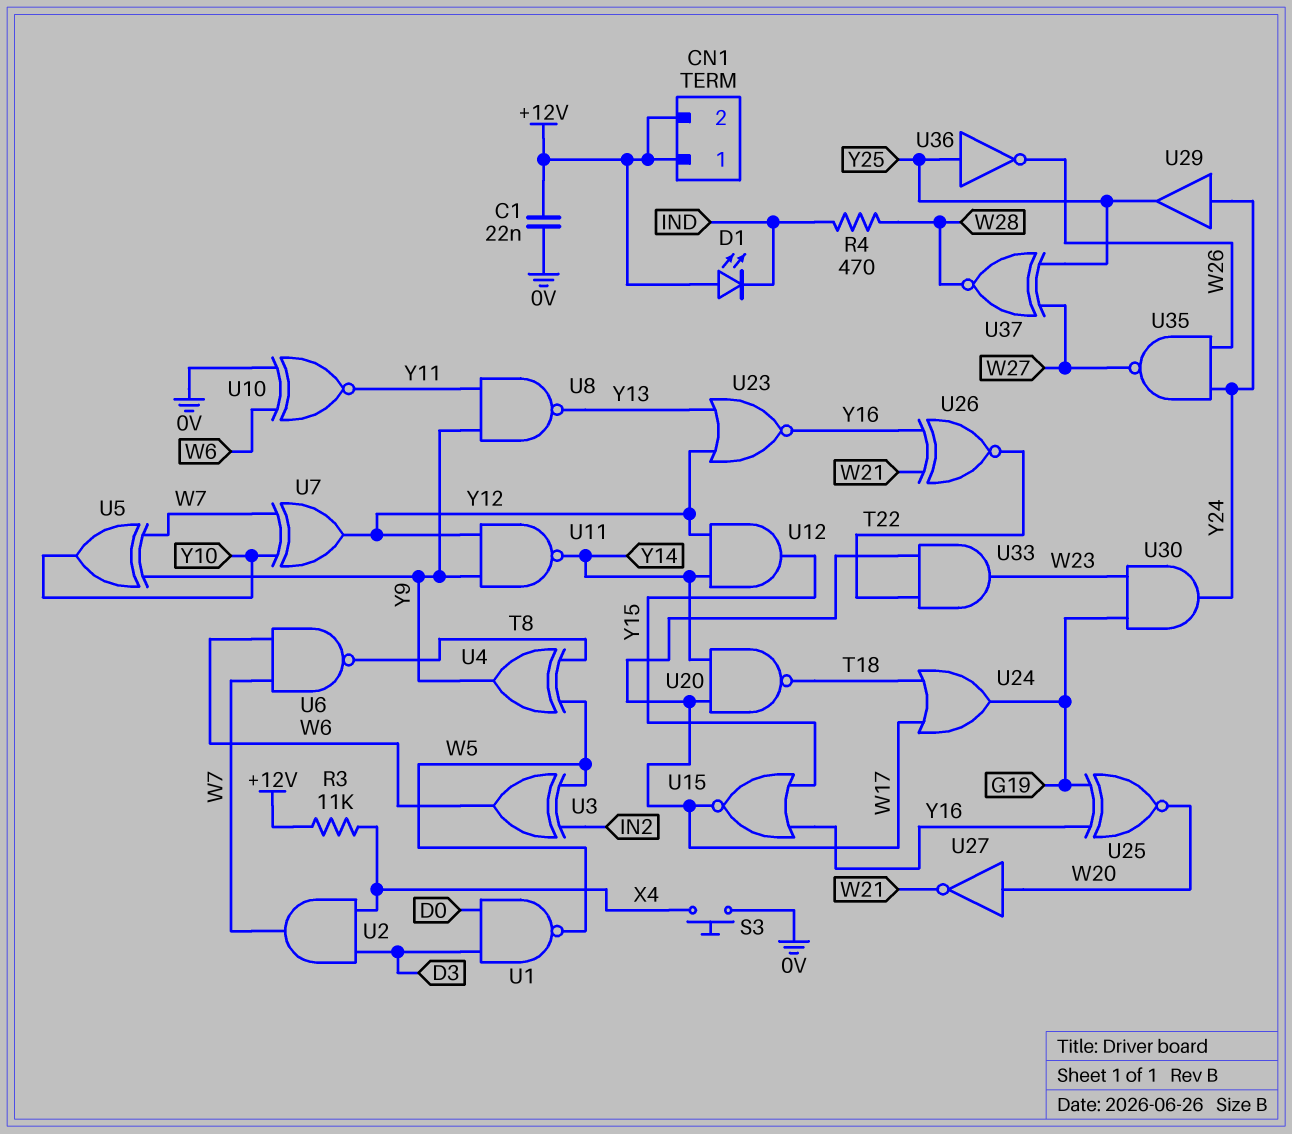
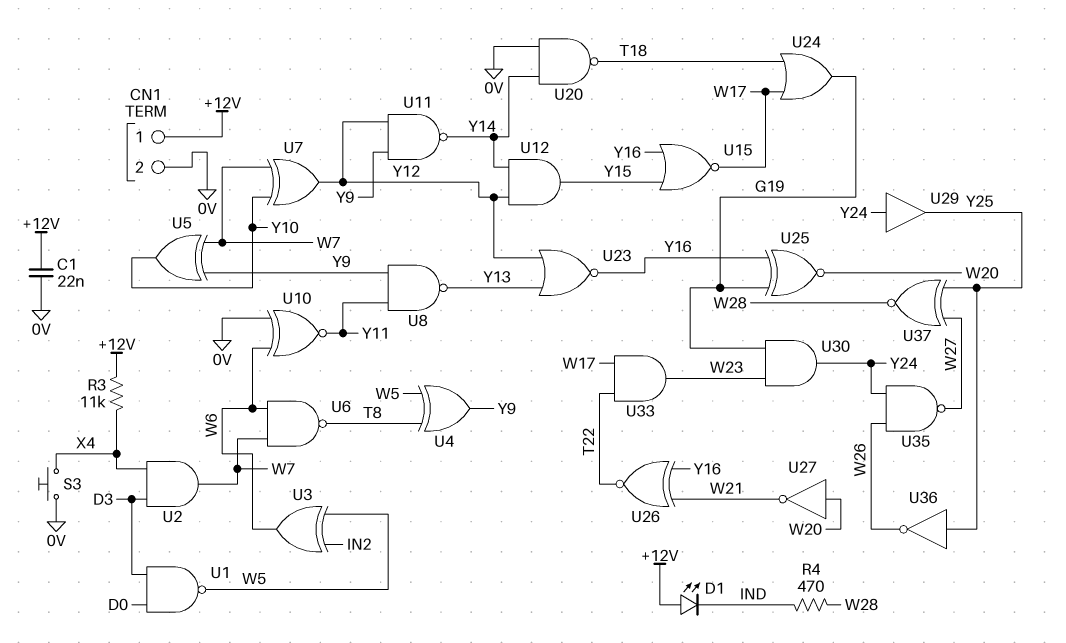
CN1 pin 2: +12V -> 0V
U20: NAND (in W17, in Y14, out T18) -> NAND (in 0V, in Y14, out T18)

